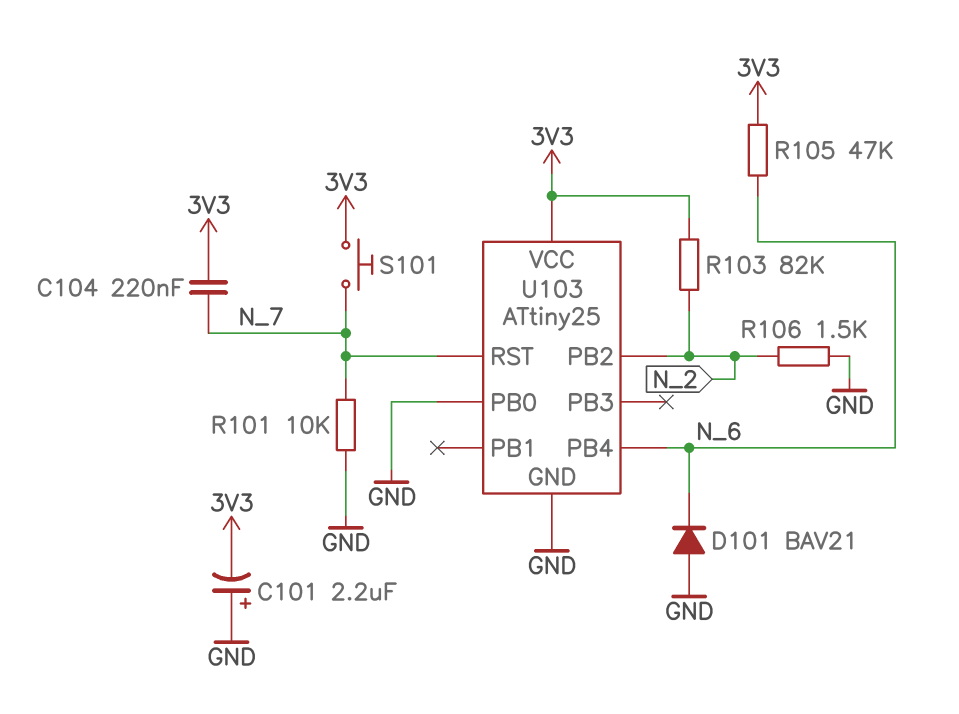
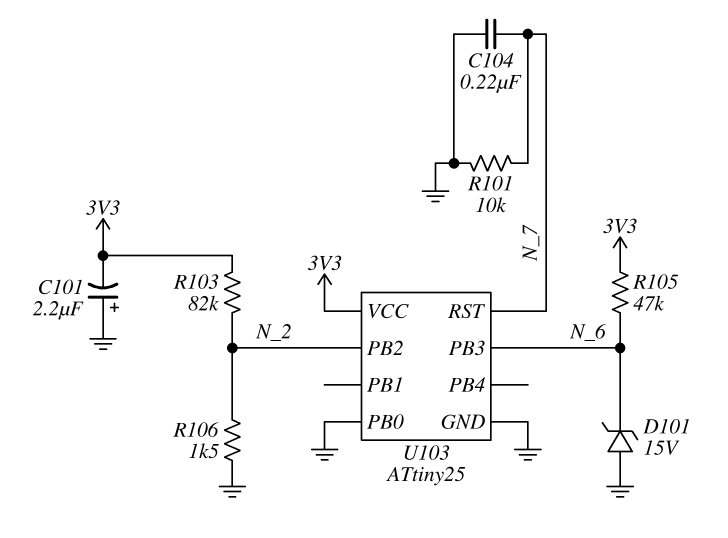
C104: 220nF (3V3, N_7) -> 220nF (GND, N_7)
D101: diode BAV21 (A GND, K N_6) -> zener 15V (A GND, K N_6)
S101: button (3V3, N_7) -> none
U103 pin PB3: none -> N_6
U103 pin PB4: N_6 -> none

